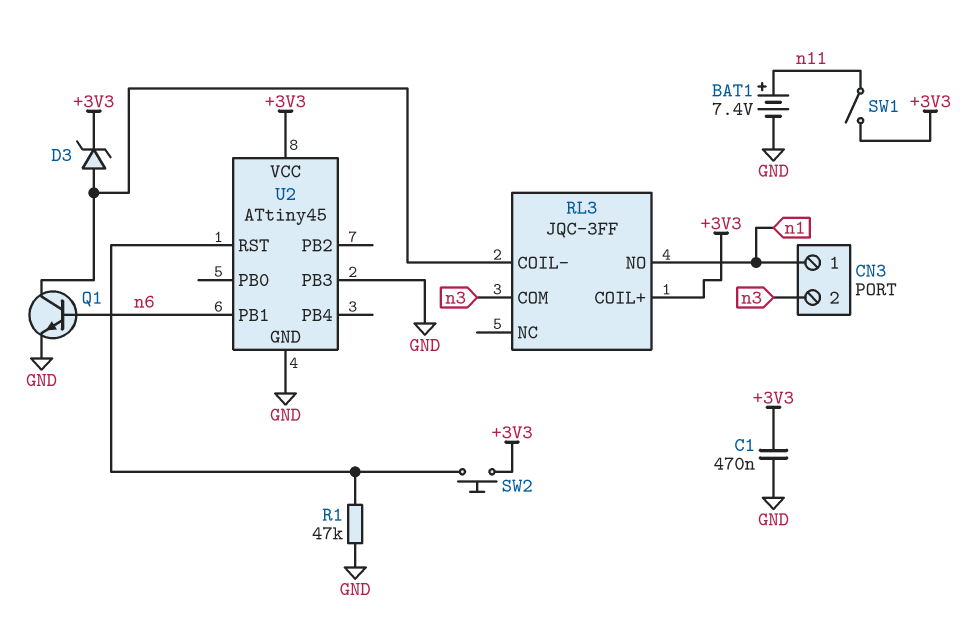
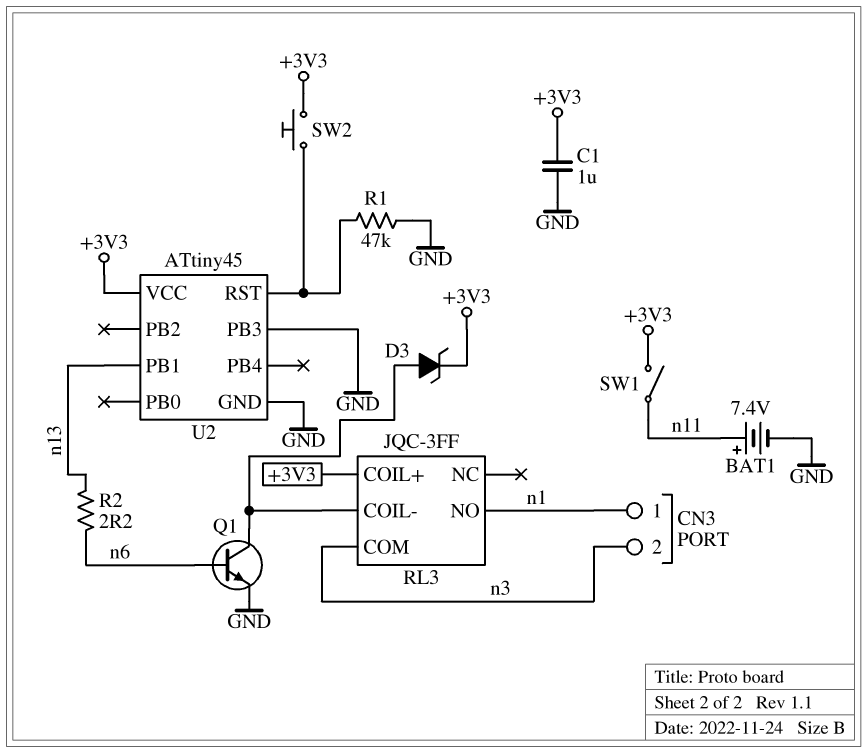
C1: 470nF (+3V3, GND) -> 1uF (+3V3, GND)
R2: none -> 2.2 (n6, n13)
U2 pin PB1: n6 -> n13

